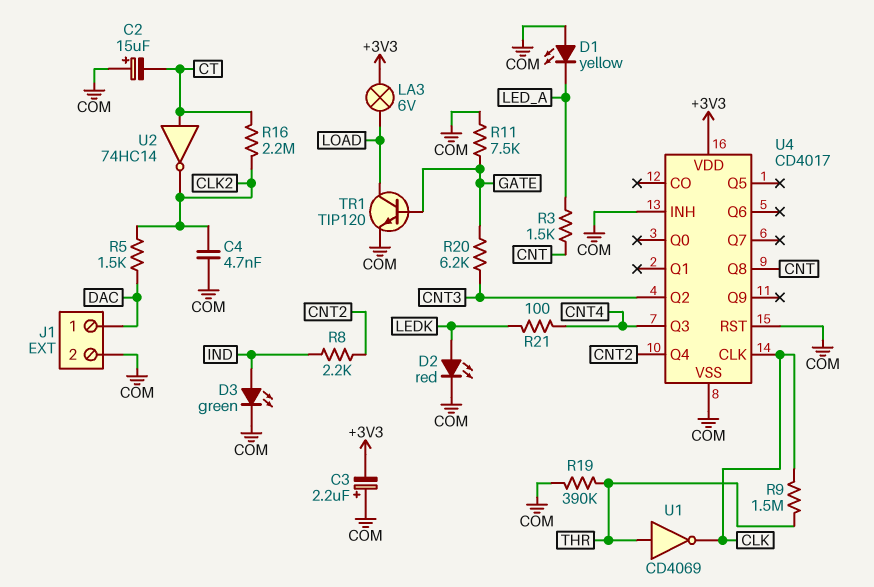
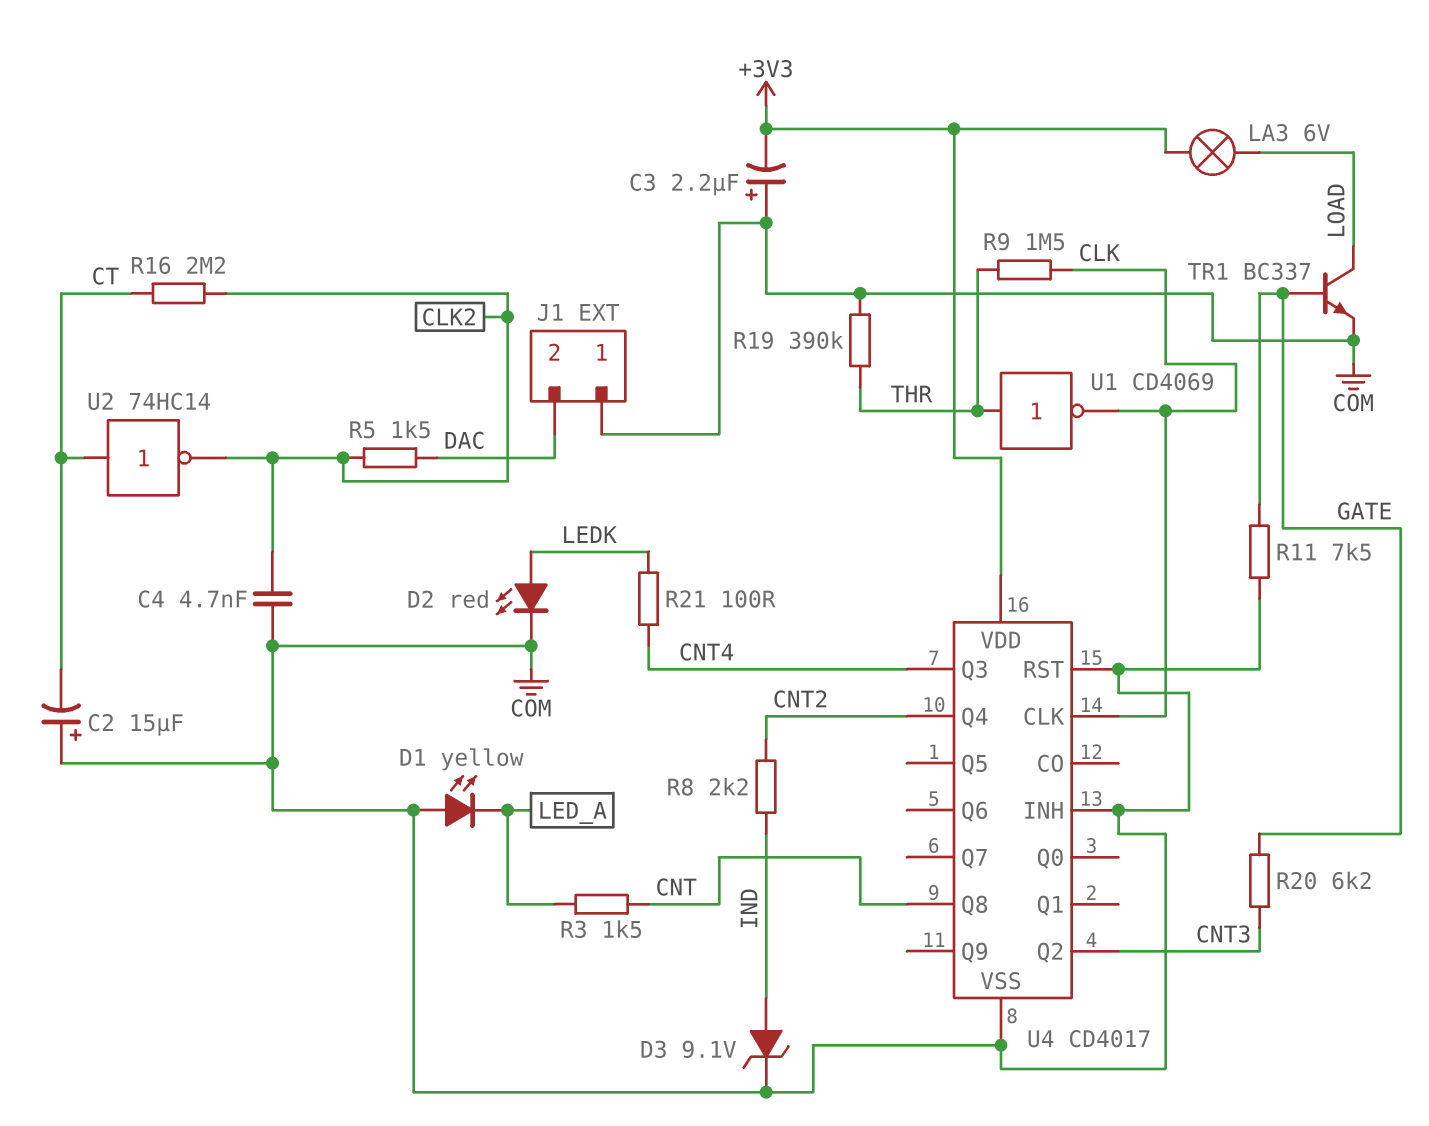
D3: LED green (A IND, K COM) -> zener 9.1V (A IND, K COM)
J1 pin 1: DAC -> COM
J1 pin 2: COM -> DAC
TR1: NPN TIP120 (B GATE, C LOAD, E COM) -> NPN BC337 (B GATE, C LOAD, E COM)

